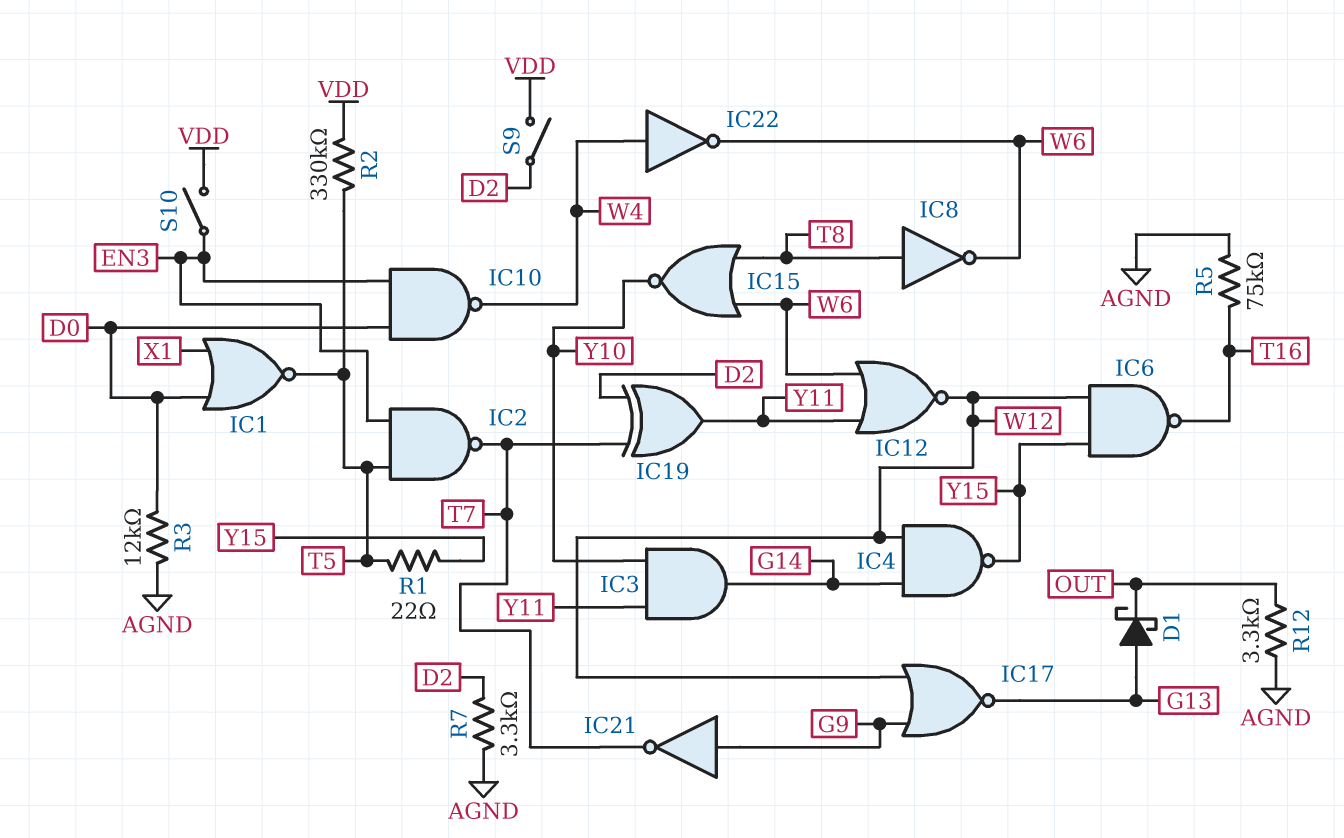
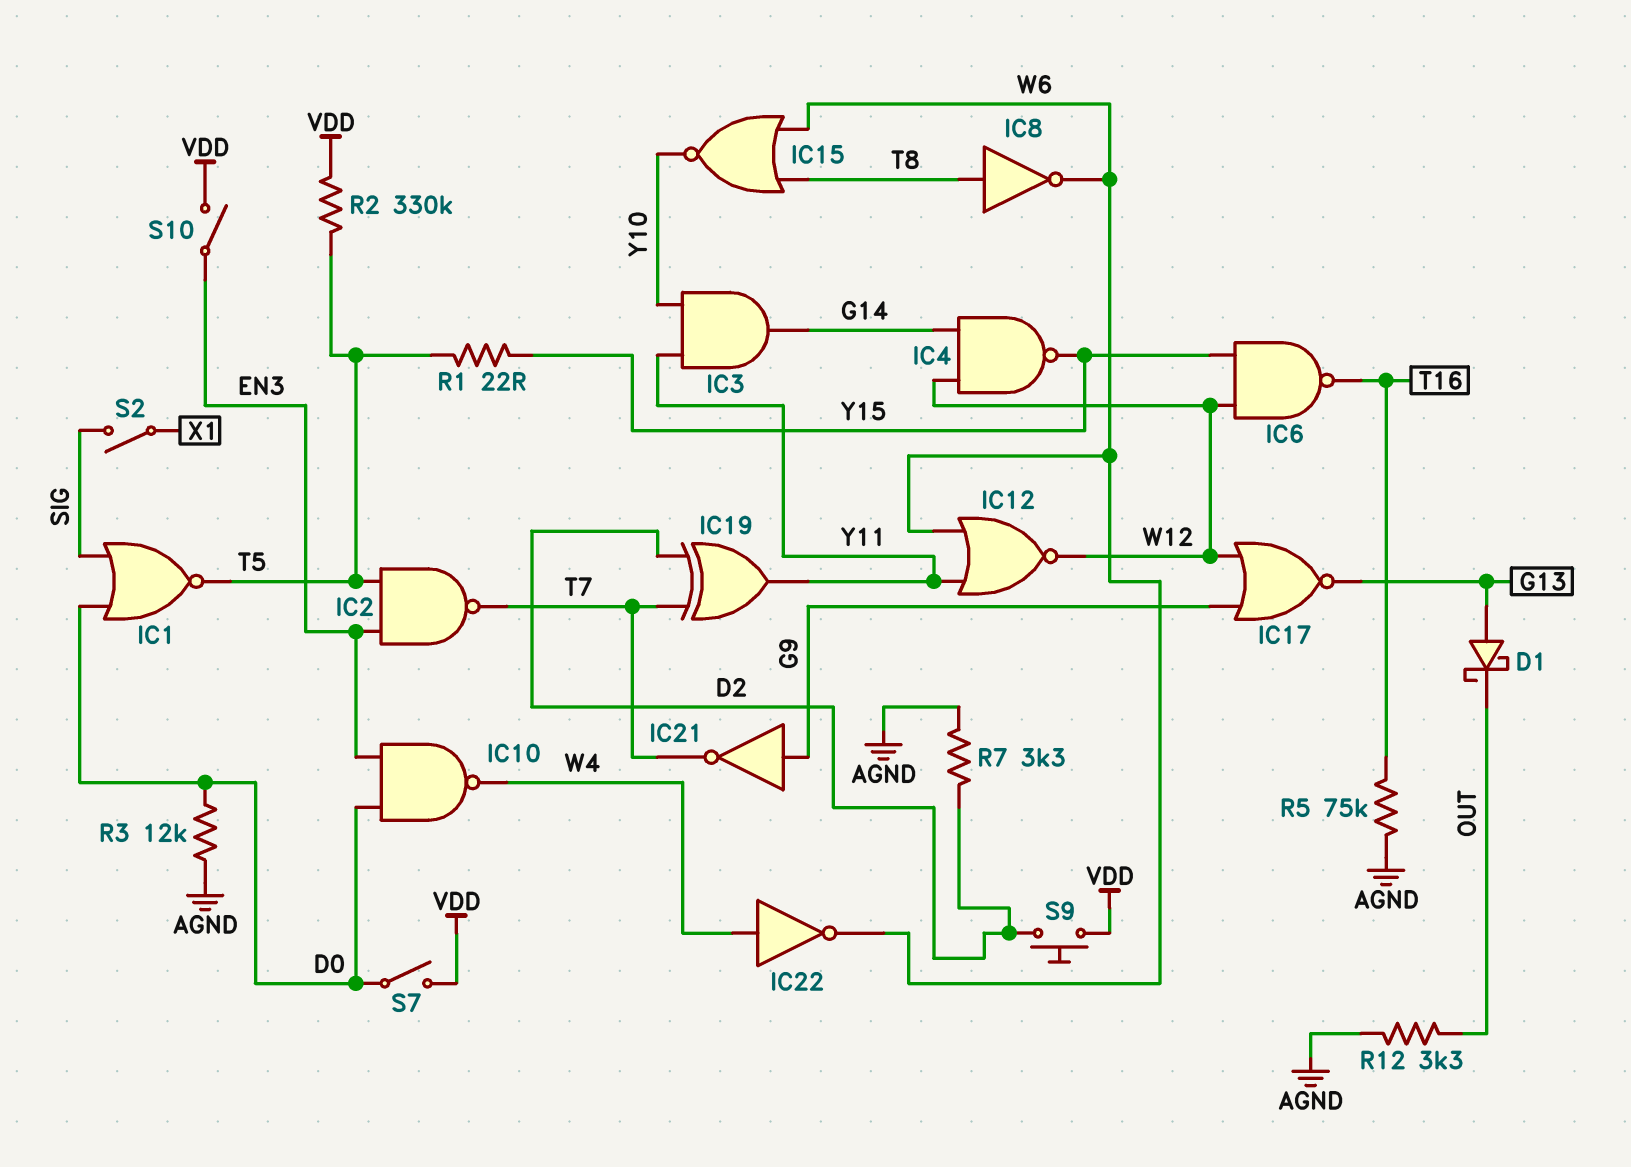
IC1: NOR (in D0, in X1, out T5) -> NOR (in D0, in SIG, out T5)
S2: none -> switch (SIG, X1)
S7: none -> switch (D0, VDD)
S9: switch (D2, VDD) -> button (D2, VDD)

